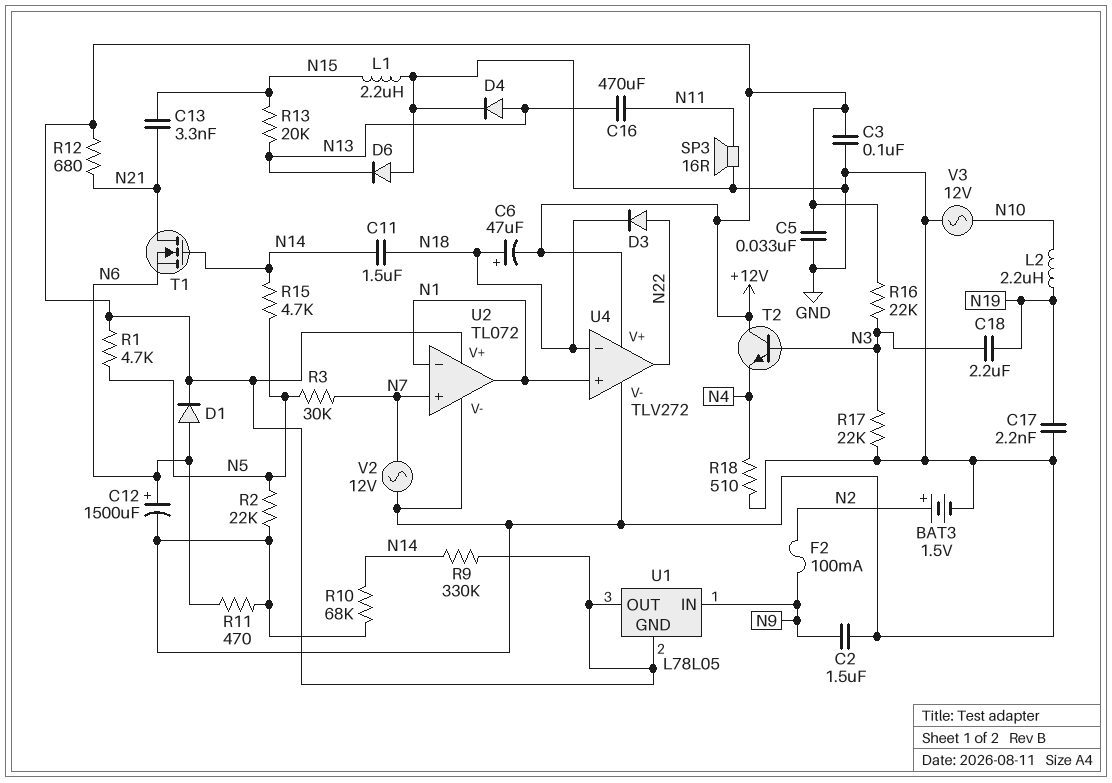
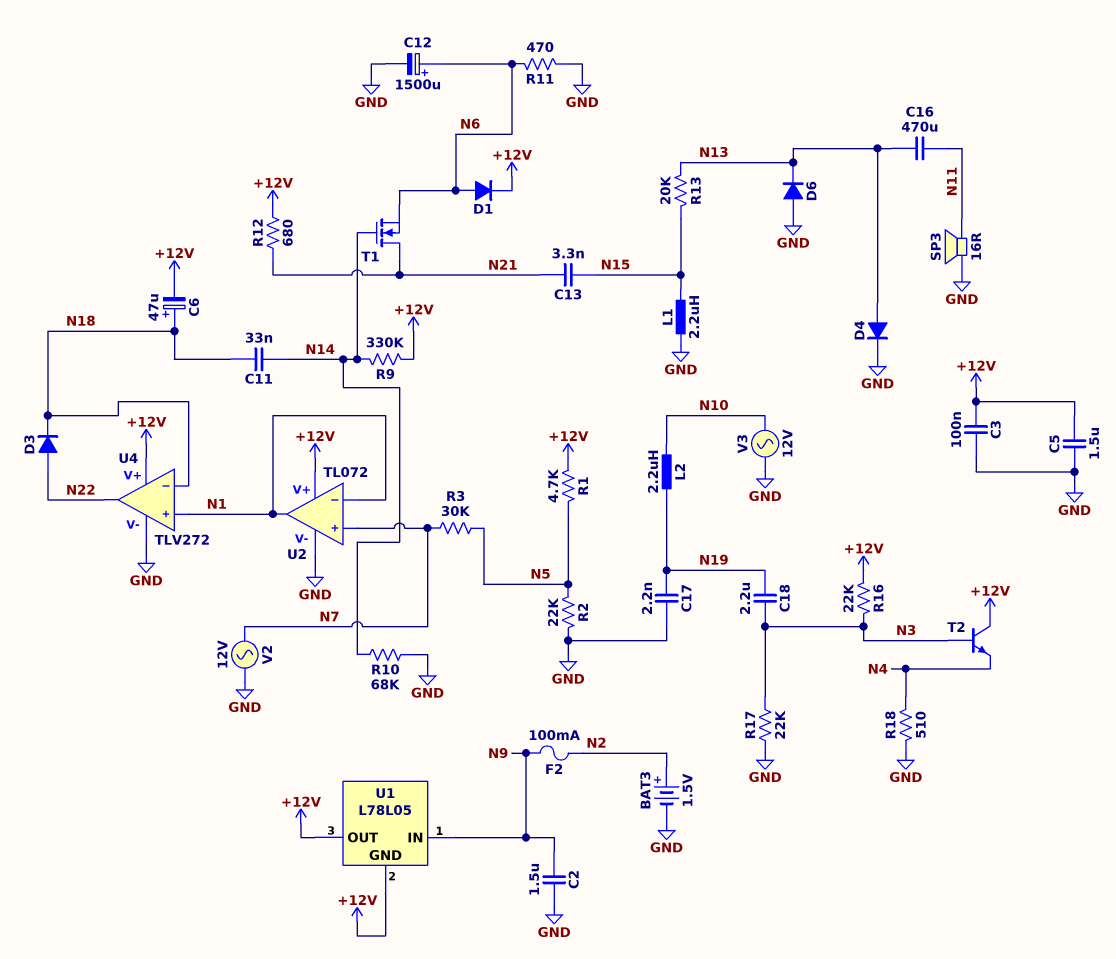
C5: 33nF (+12V, GND) -> 1.5uF (+12V, GND)
C11: 1.5uF (N14, N18) -> 33nF (N14, N18)
R15: 4.7k (N5, N14) -> none

